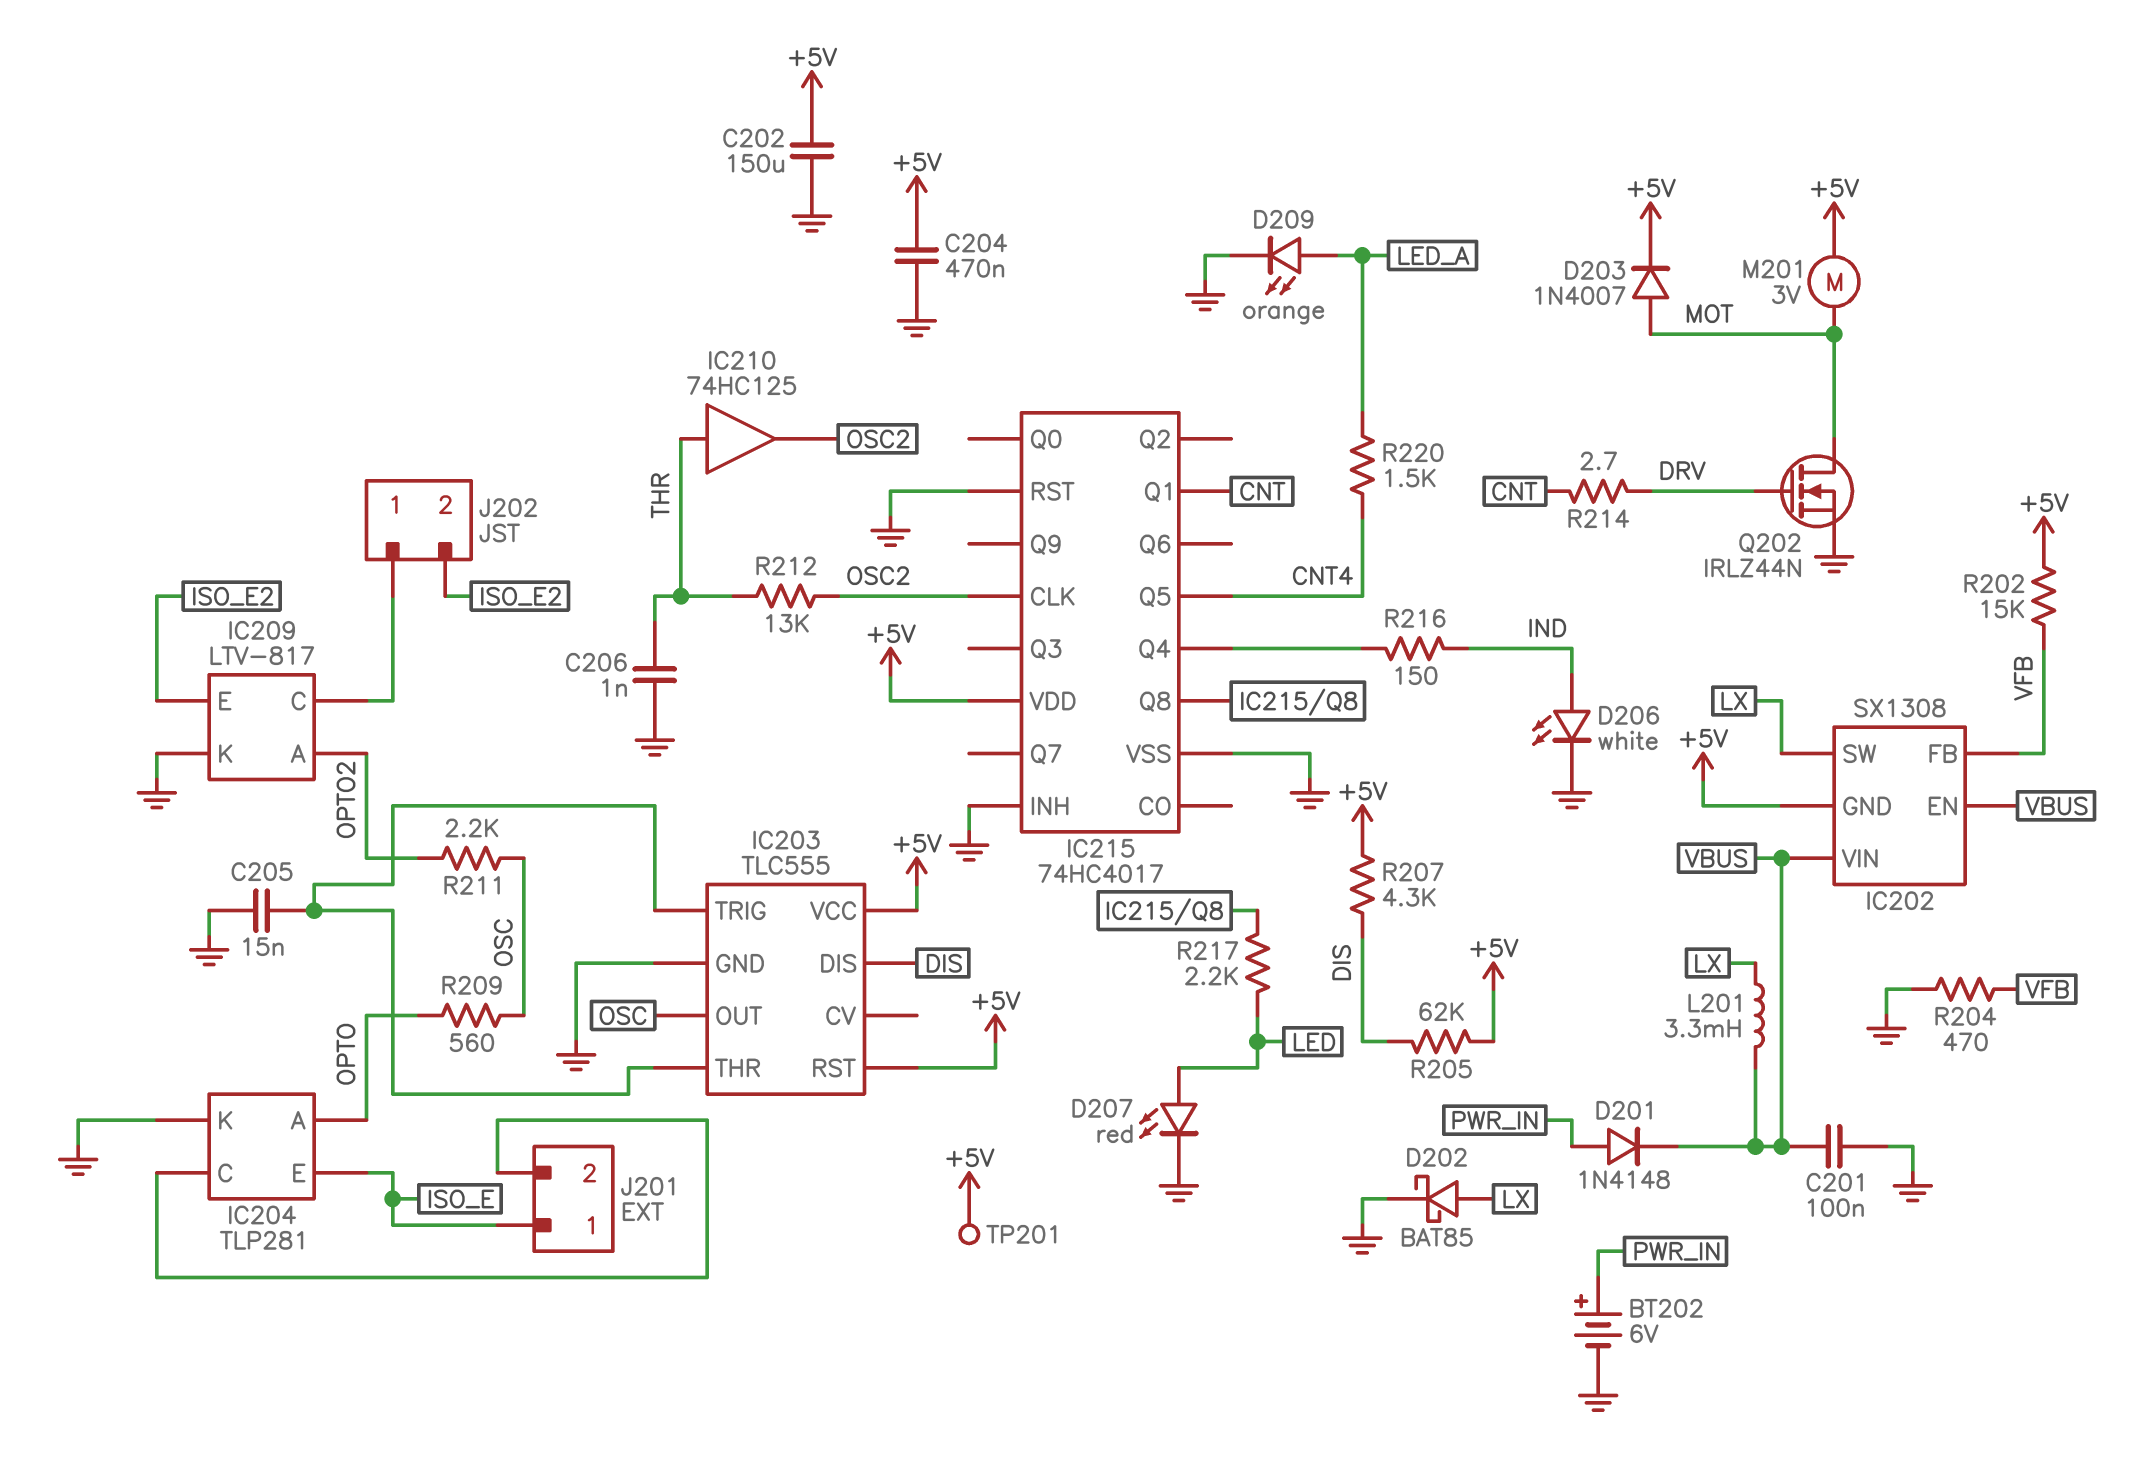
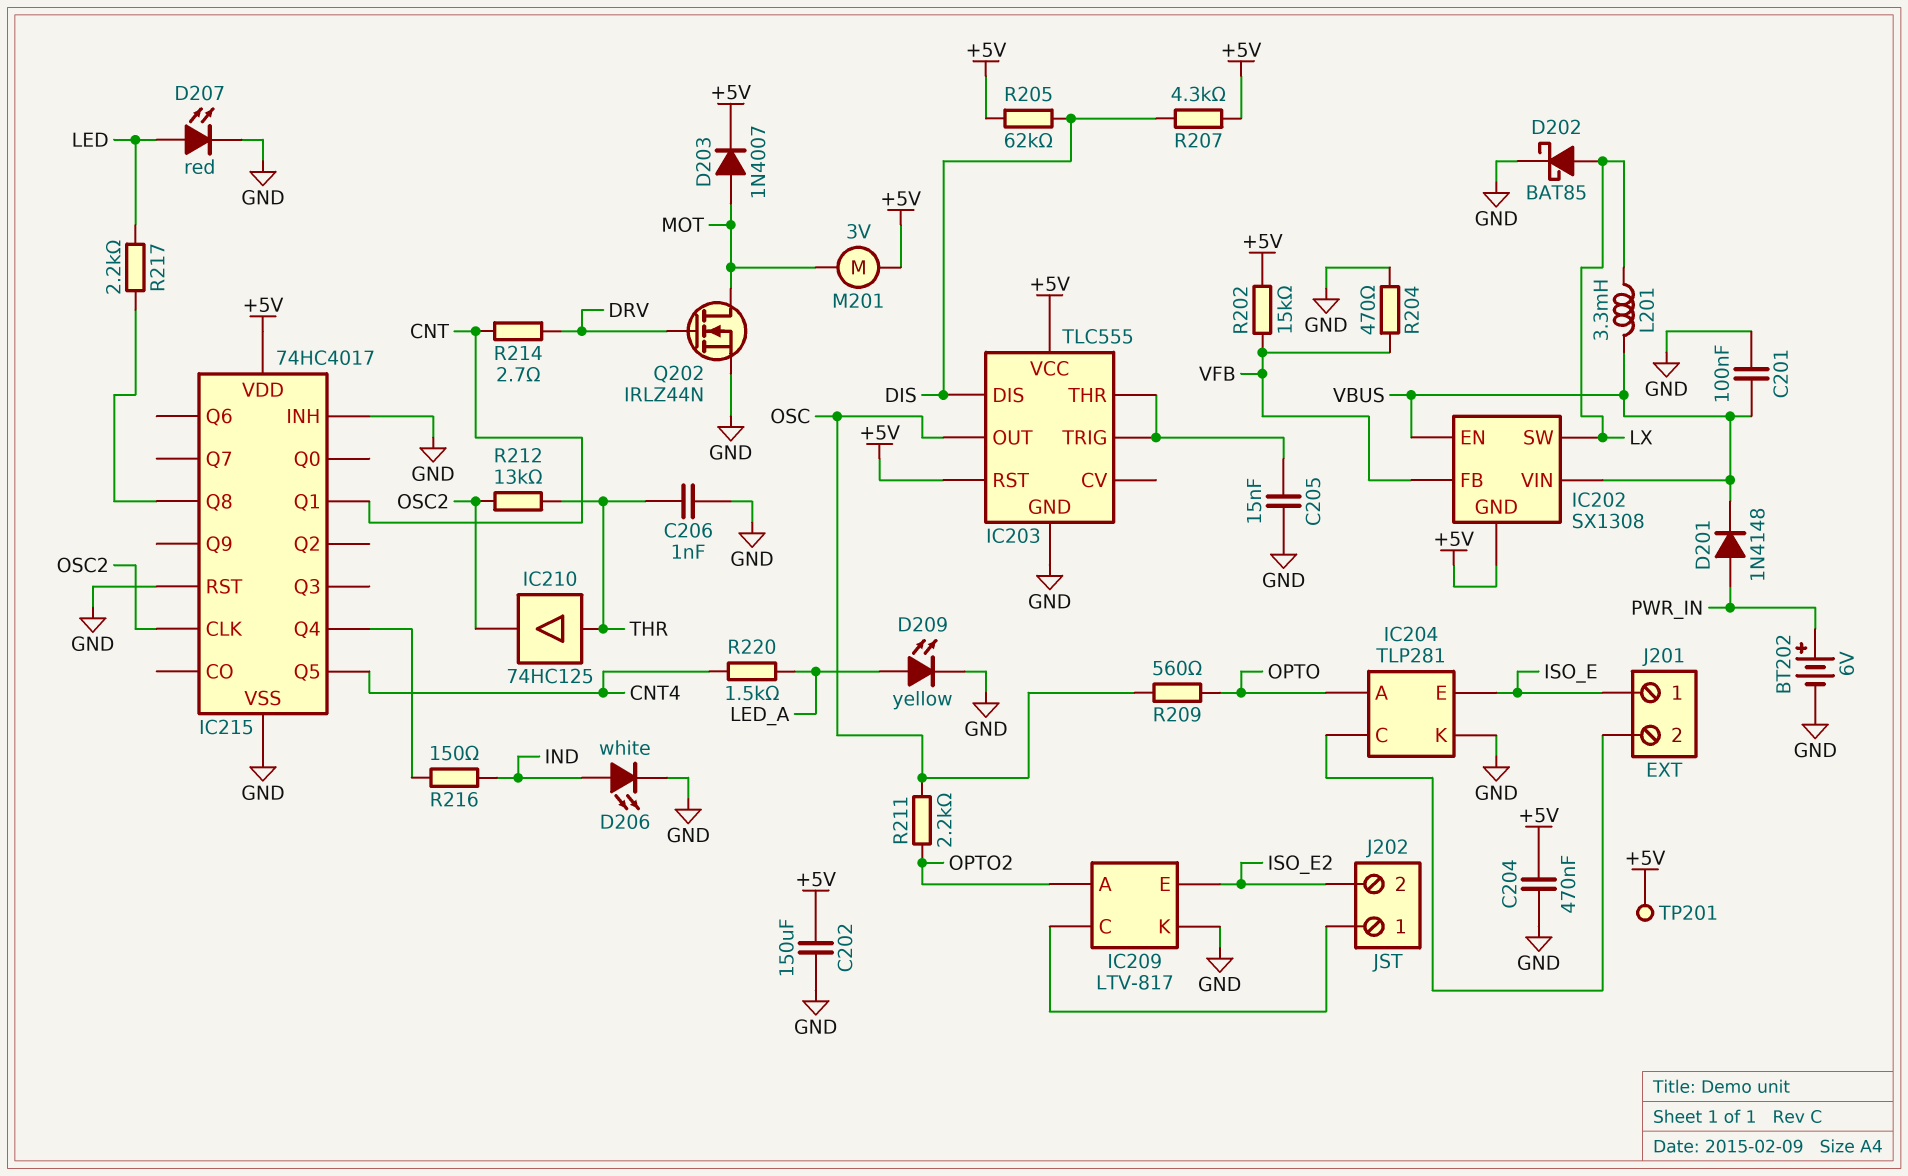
D209: LED orange (A LED_A, K GND) -> LED yellow (A LED_A, K GND)

